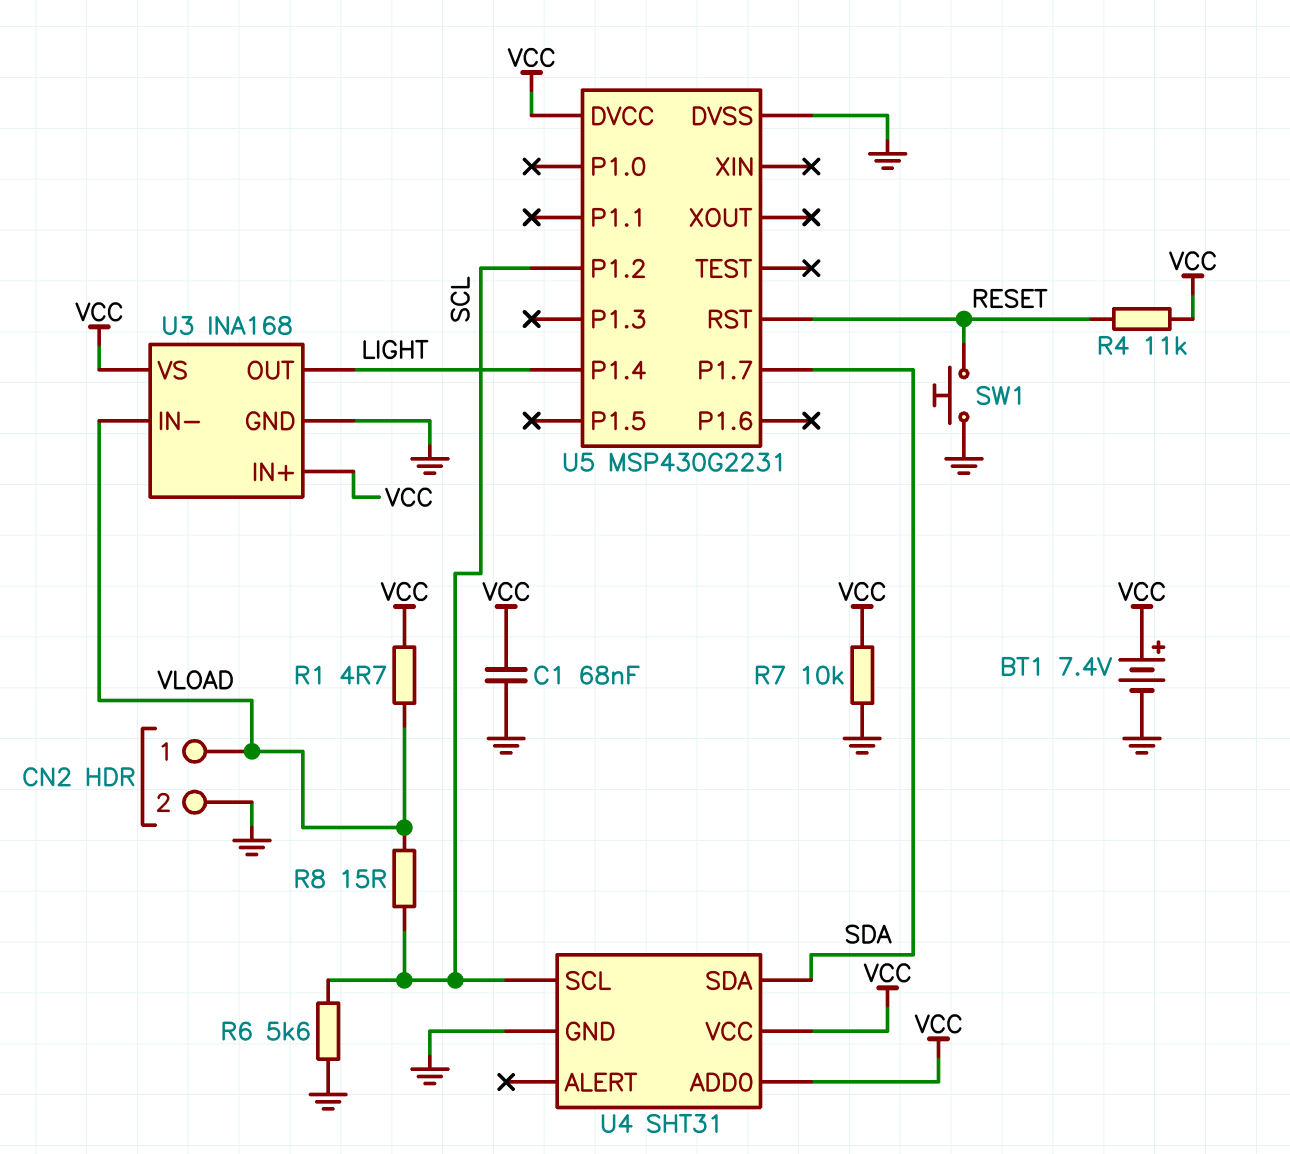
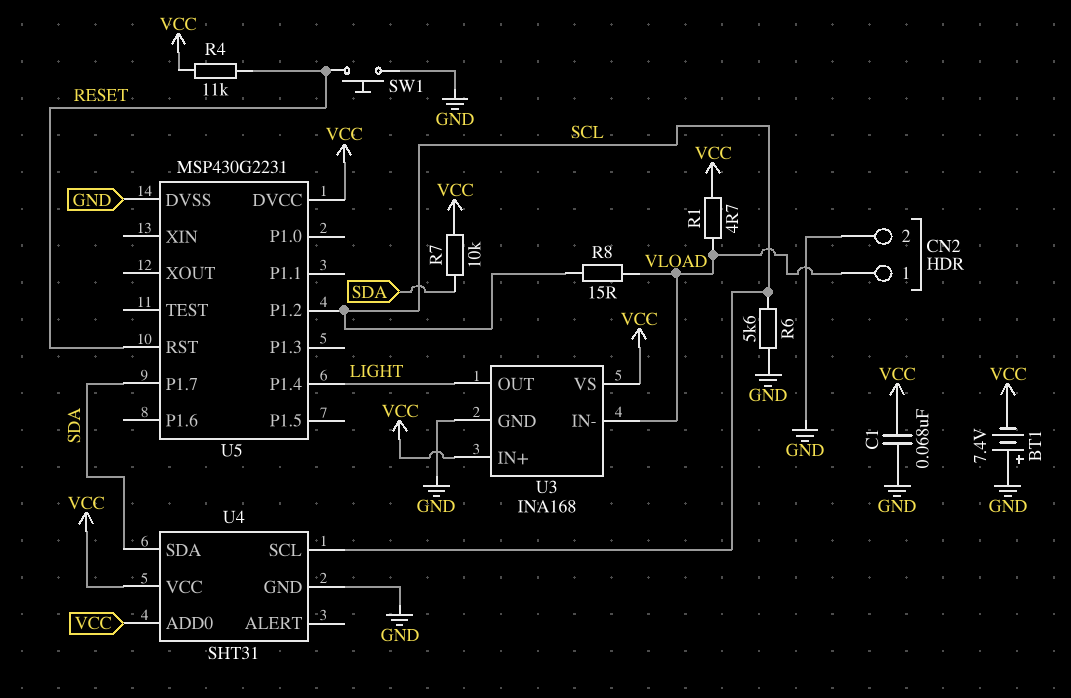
BT1: 7.4V (plus VCC, minus GND) -> 7.4V (plus GND, minus VCC)
R7: 10k (GND, VCC) -> 10k (SDA, VCC)

